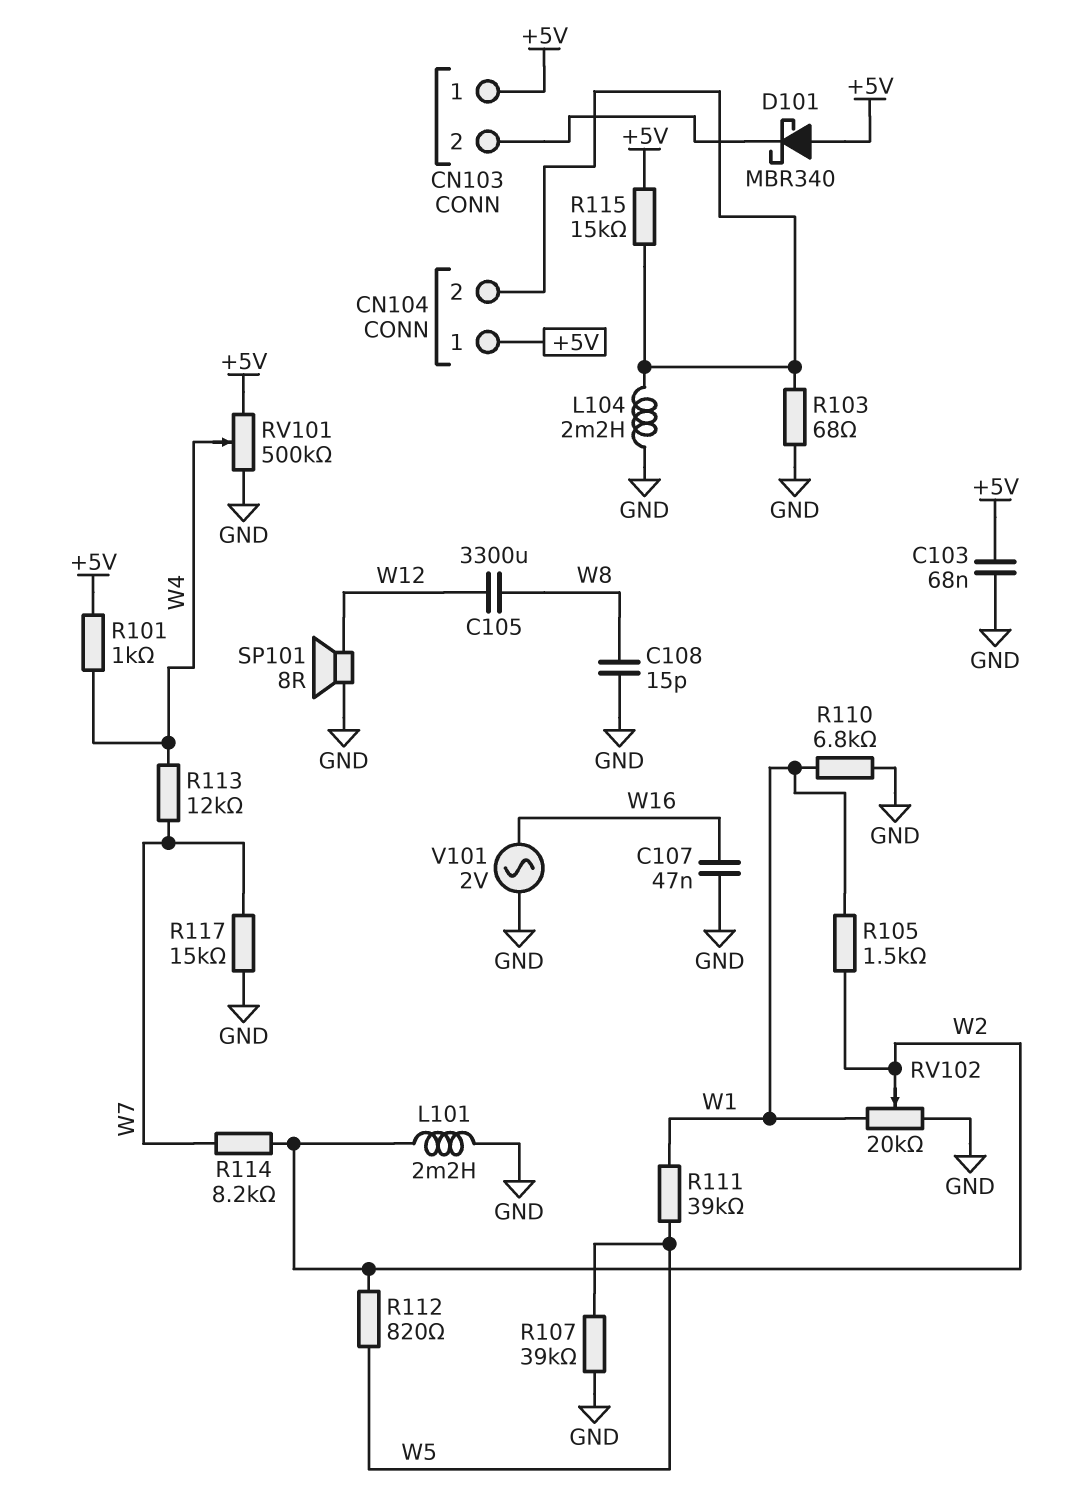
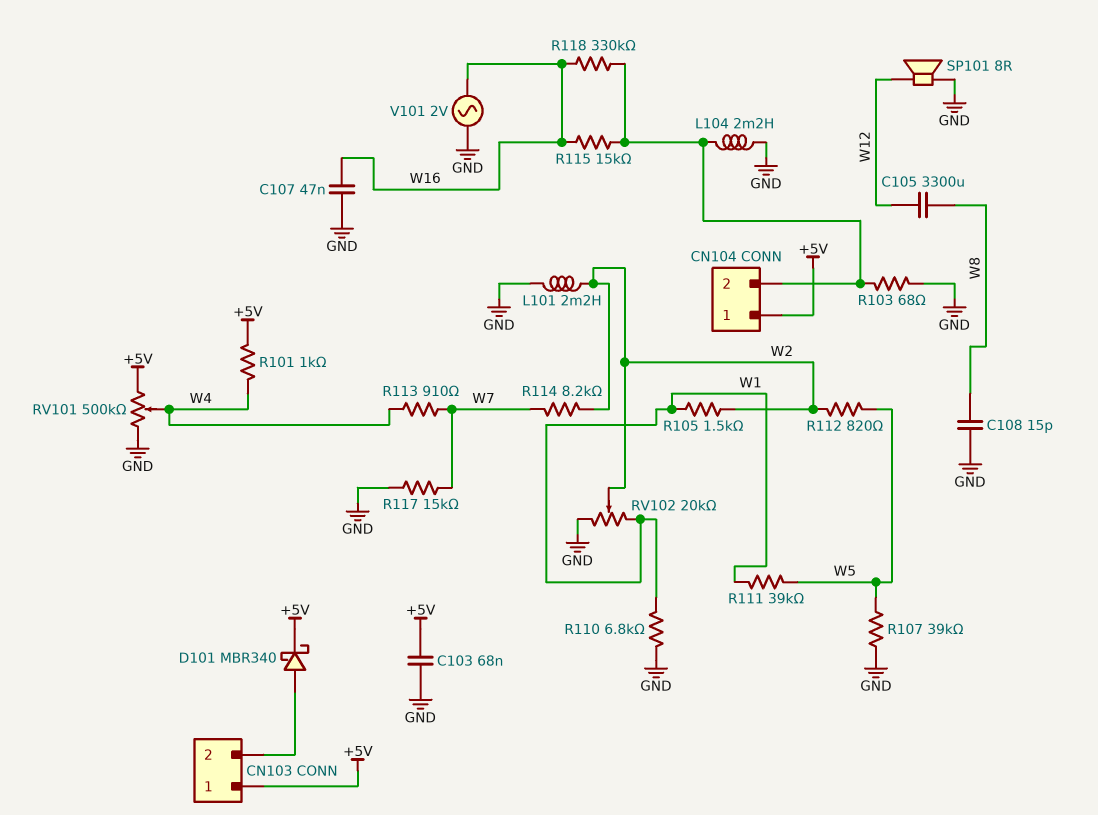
D101: schottky MBR340 (A +5V, K CN103/2) -> schottky MBR340 (A CN103/2, K +5V)
R113: 12k (W4, W7) -> 910 (W4, W7)
R115: 15k (+5V, CN104/2) -> 15k (CN104/2, W16)
R118: none -> 330k (CN104/2, W16)

